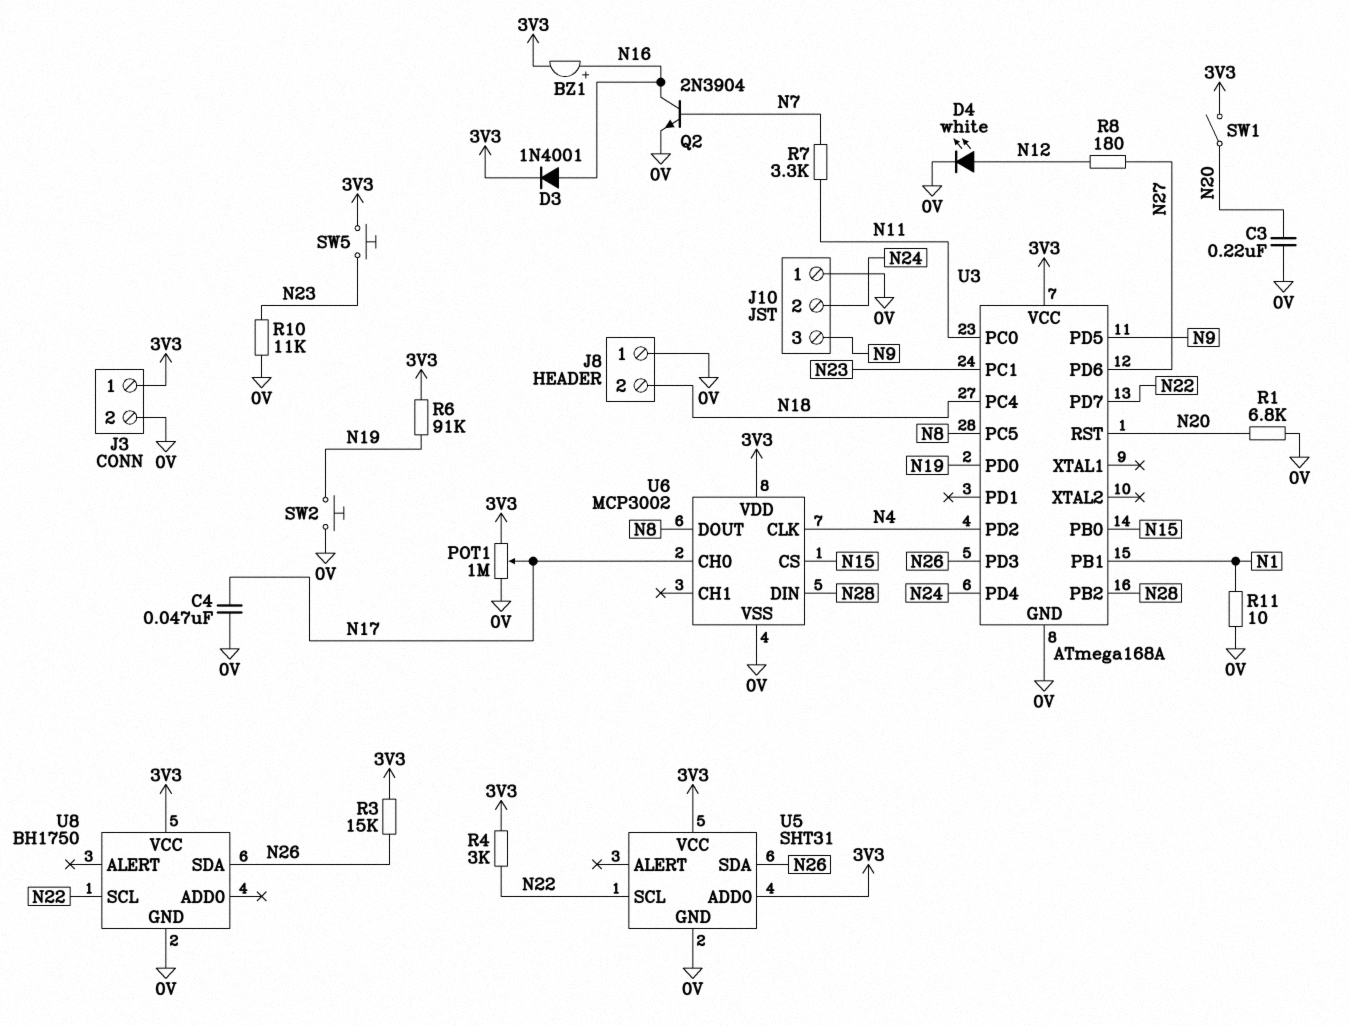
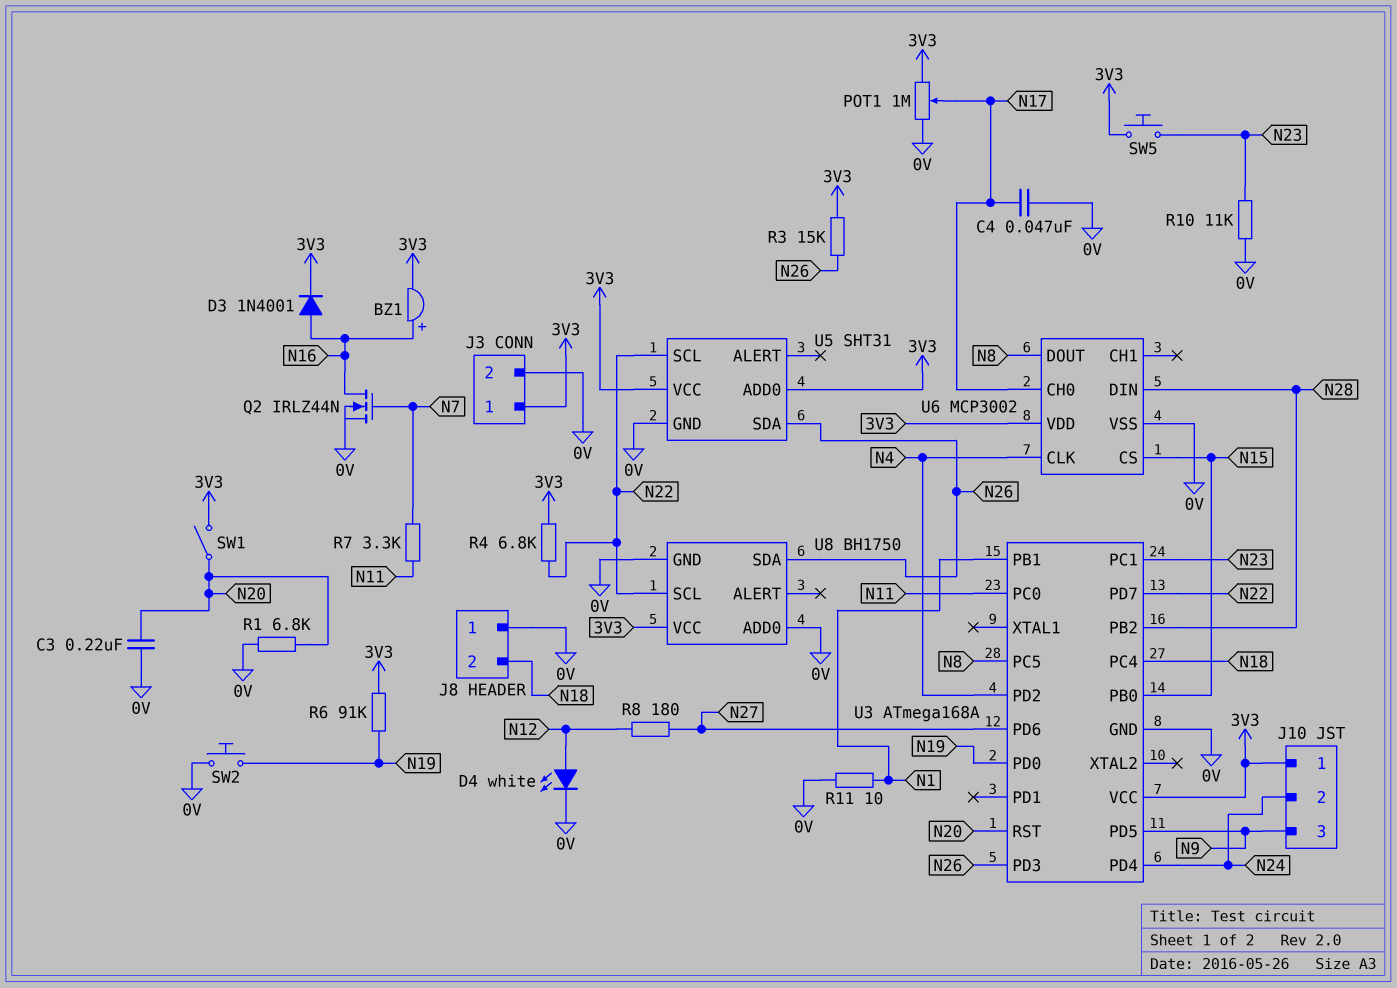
J10 pin 1: 0V -> 3V3
Q2: NPN 2N3904 (B N7, C N16, E 0V) -> NMOS IRLZ44N (G N7, D N16, S 0V)
R4: 3k (3V3, N22) -> 6.8k (3V3, N22)
U8 pin ADD0: none -> 0V

